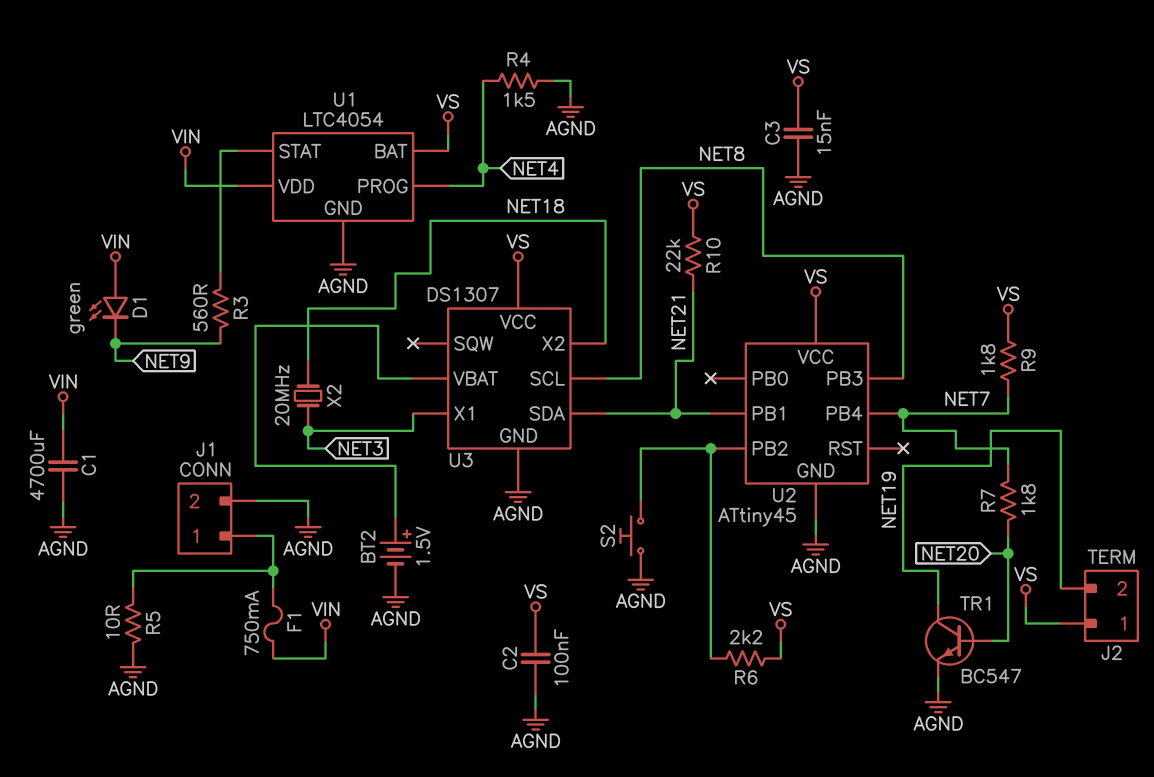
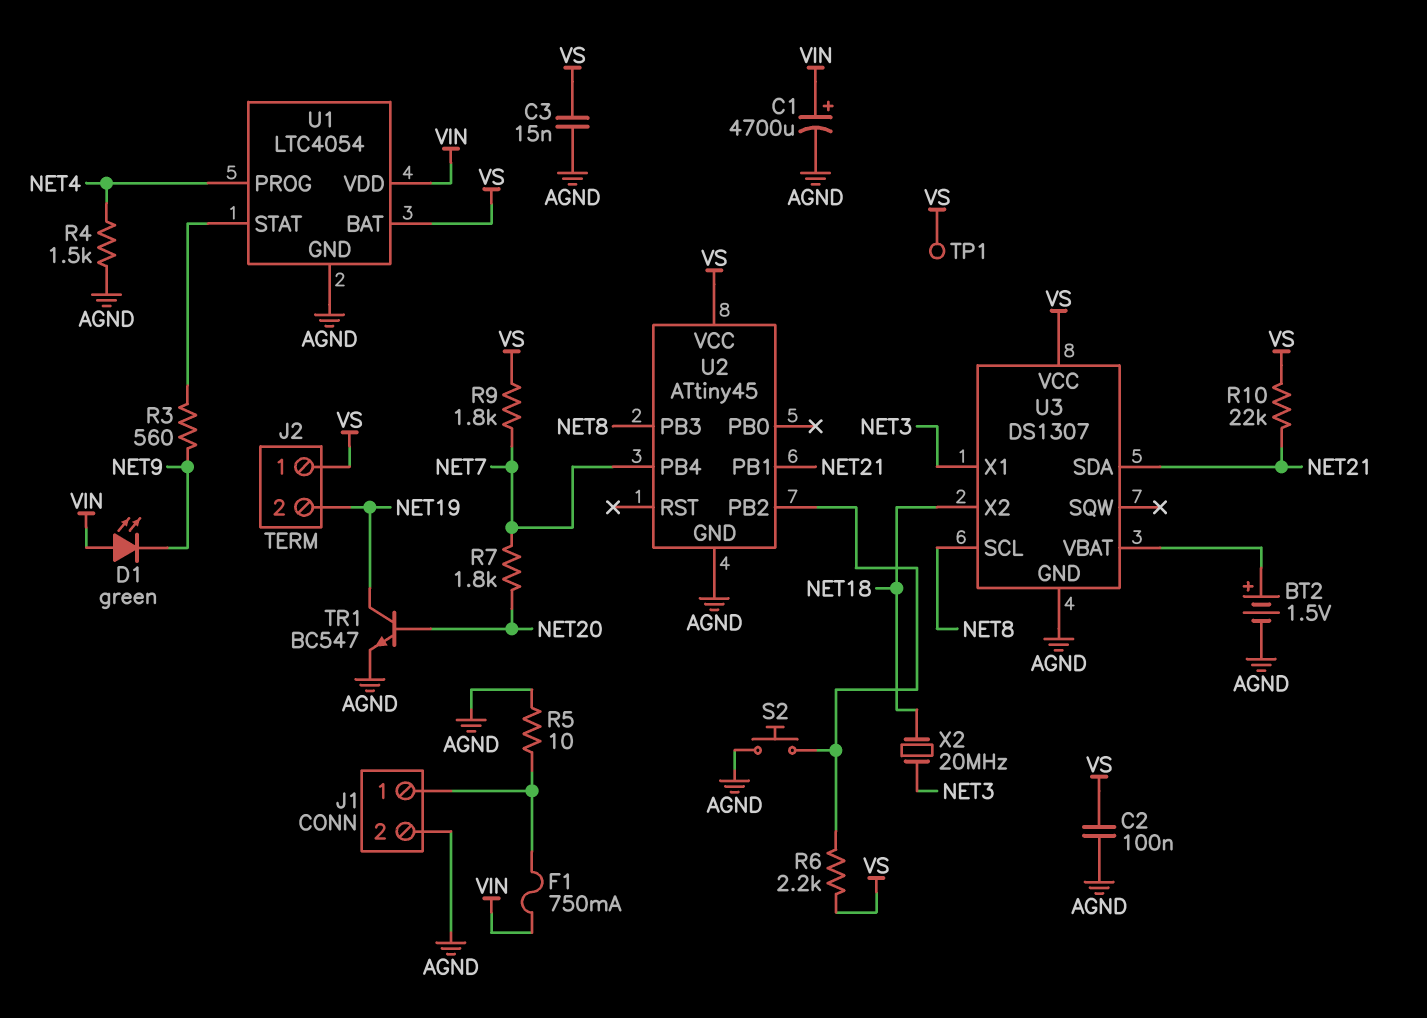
C1: 4700uF (AGND, VIN) -> 4700uF (plus VIN, minus AGND)
TP1: none -> test point (VS)

